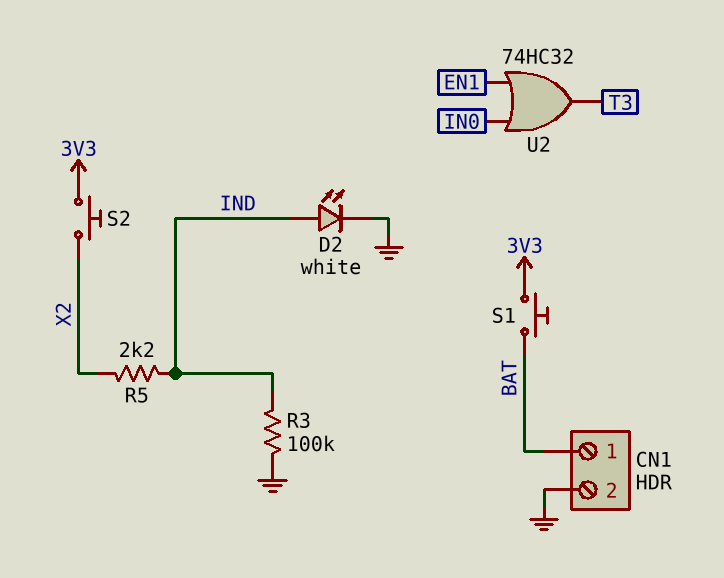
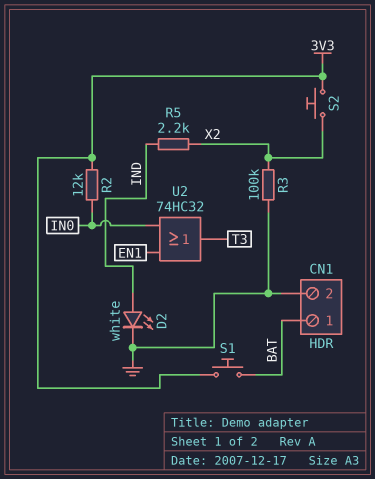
R2: none -> 12k (3V3, IN0)
R3: 100k (GND, IND) -> 100k (GND, X2)

